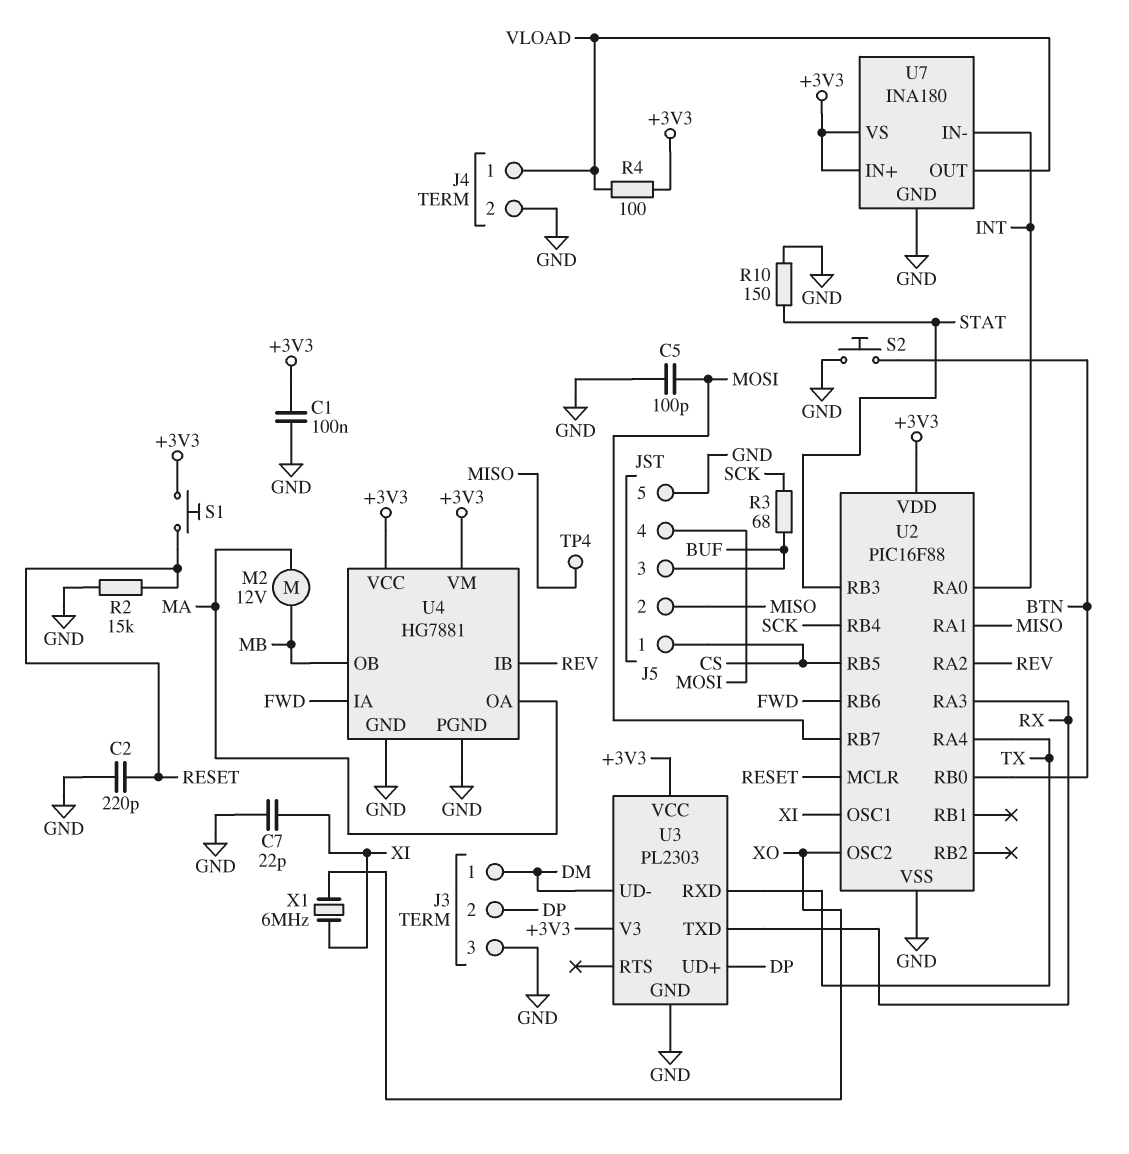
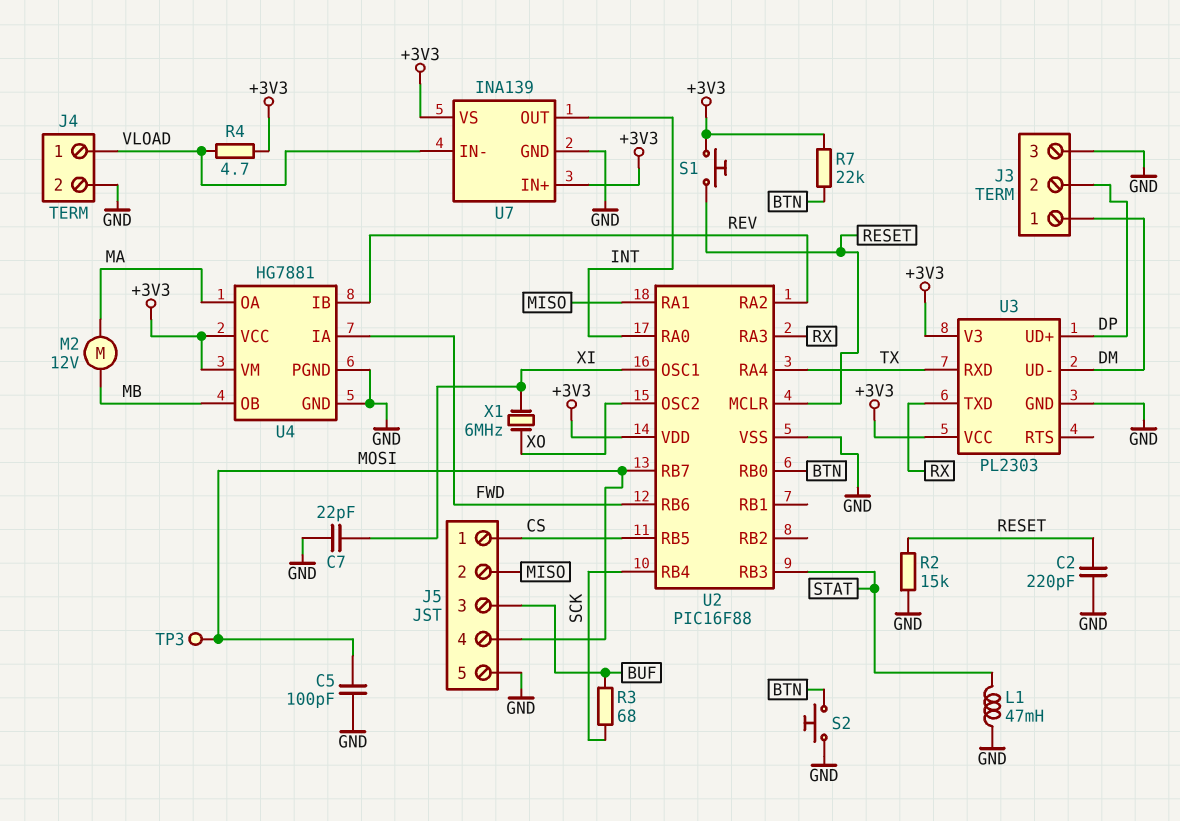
C1: 100nF (+3V3, GND) -> none
L1: none -> 47mH (GND, STAT)
R4: 100 (+3V3, VLOAD) -> 4.7 (+3V3, VLOAD)
R7: none -> 22k (+3V3, BTN)
R10: 150 (GND, STAT) -> none
TP3: none -> test point (MOSI)
TP4: test point (MISO) -> none
U7: INA180 -> INA139
U7 pin IN-: INT -> VLOAD
U7 pin OUT: VLOAD -> INT

